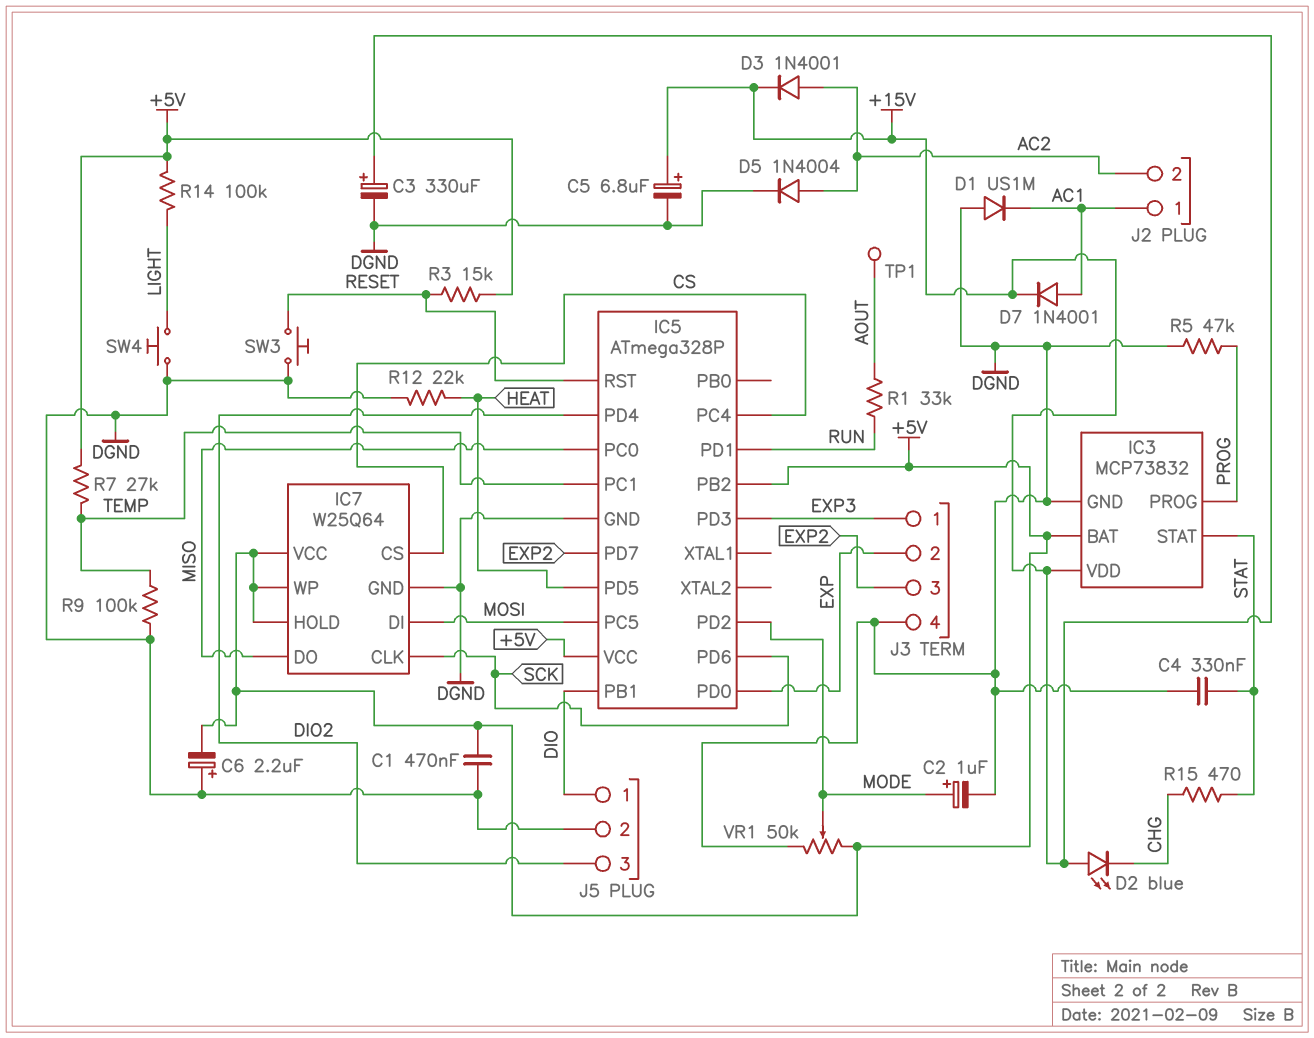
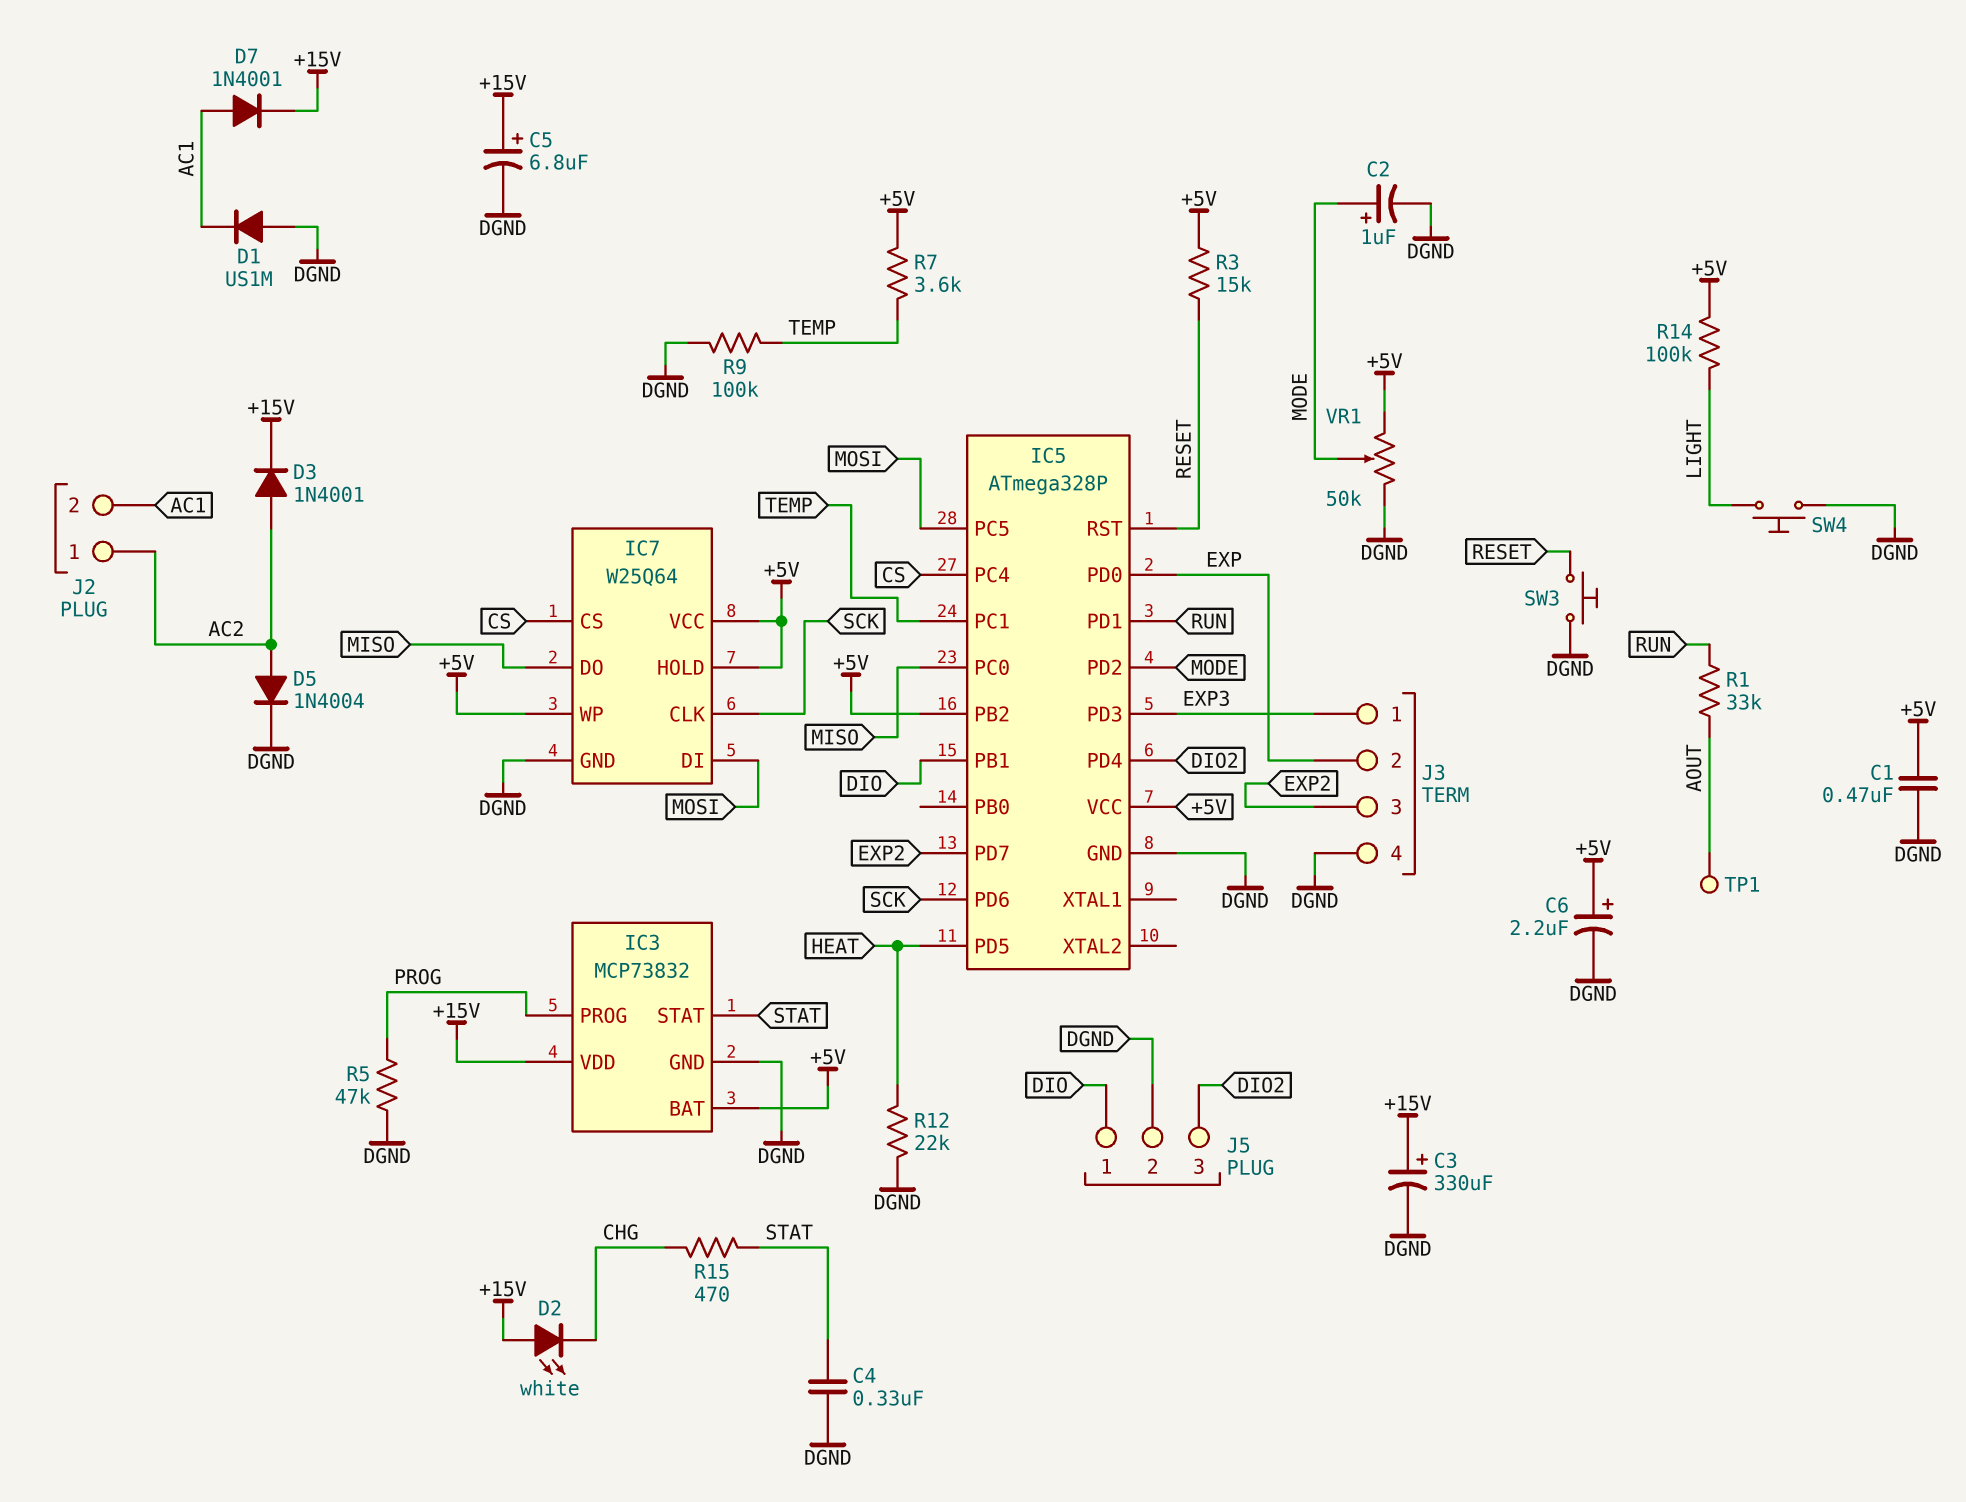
C6: 2.2uF (plus DGND, minus +5V) -> 2.2uF (plus +5V, minus DGND)
D2: LED blue (A +15V, K CHG) -> LED white (A +15V, K CHG)
J2 pin 1: AC1 -> AC2
J2 pin 2: AC2 -> AC1
R7: 27k (+5V, TEMP) -> 3.6k (+5V, TEMP)

